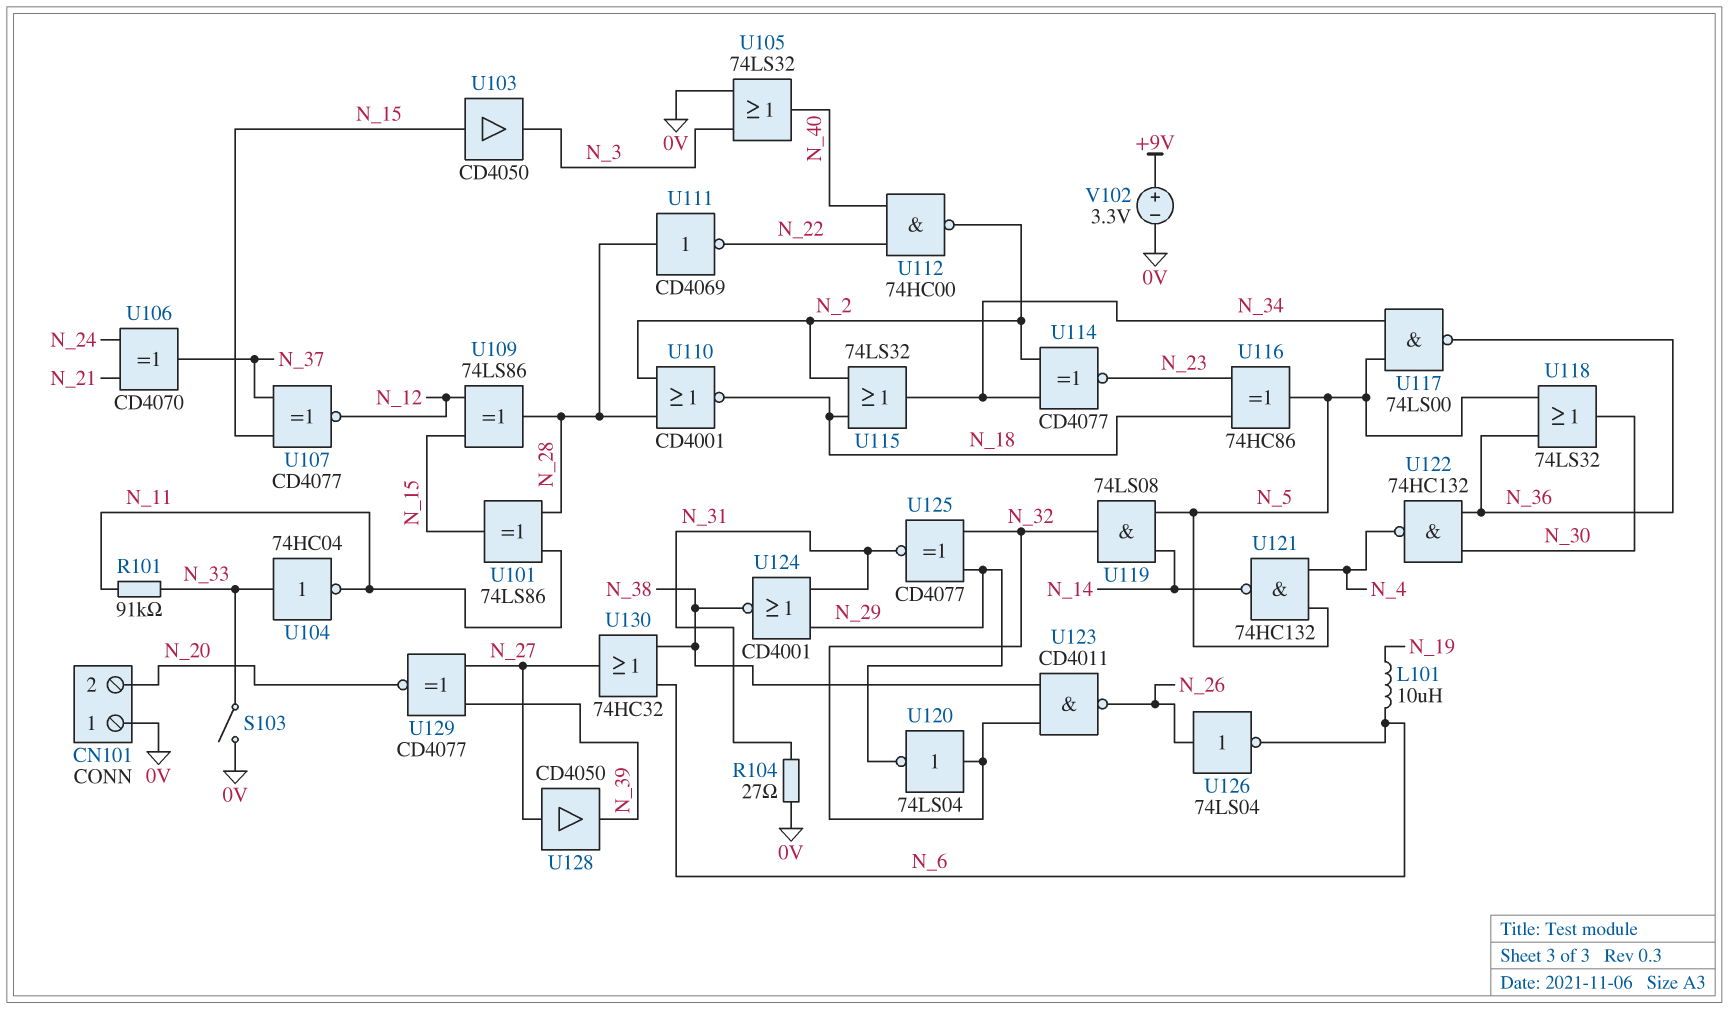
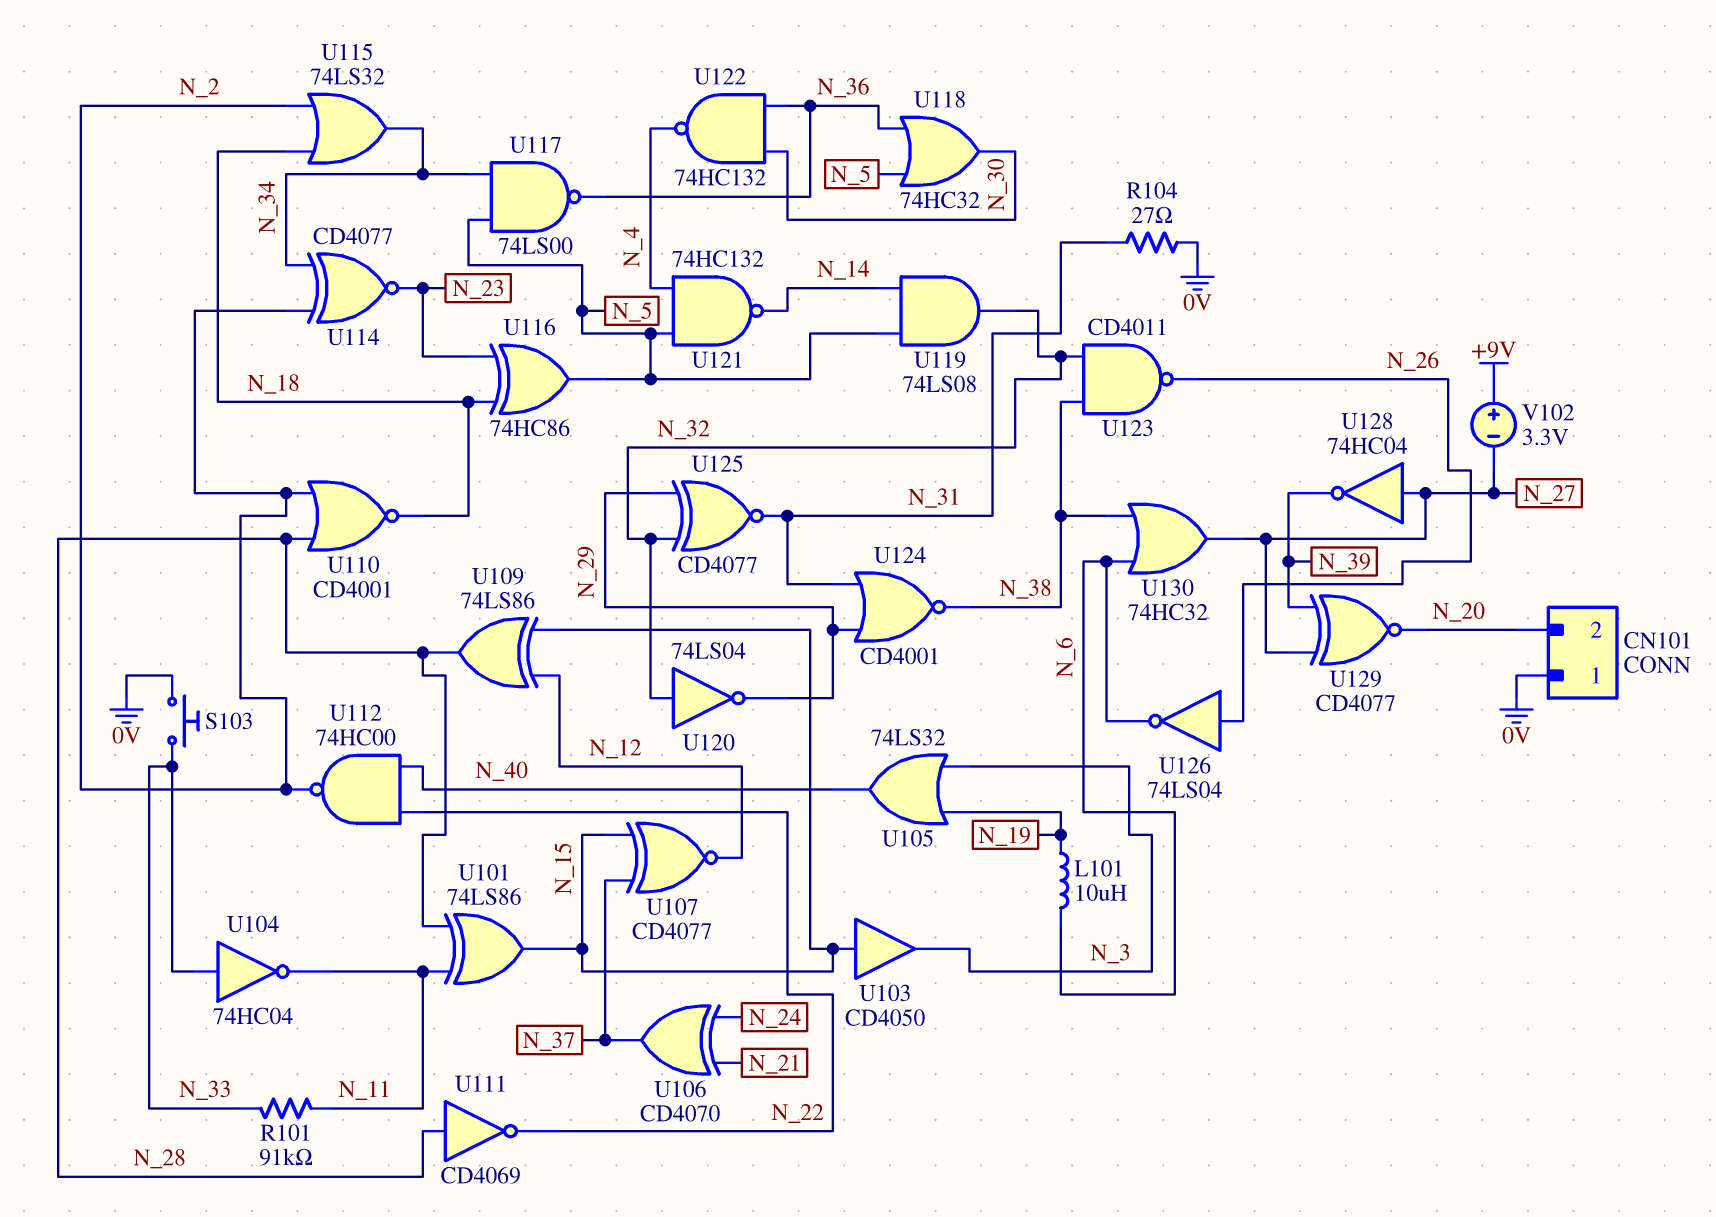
S103: switch (0V, N_33) -> button (0V, N_33)
U105: OR 74LS32 (in 0V, in N_3, out N_40) -> OR 74LS32 (in N_3, in N_19, out N_40)
U118: OR 74LS32 (in N_5, in N_36, out N_30) -> OR 74HC32 (in N_5, in N_36, out N_30)
U128: buffer CD4050 (in N_27, out N_39) -> NOT 74HC04 (in N_27, out N_39)
V102: 3.3V (plus +9V, minus 0V) -> 3.3V (plus +9V, minus N_27)

